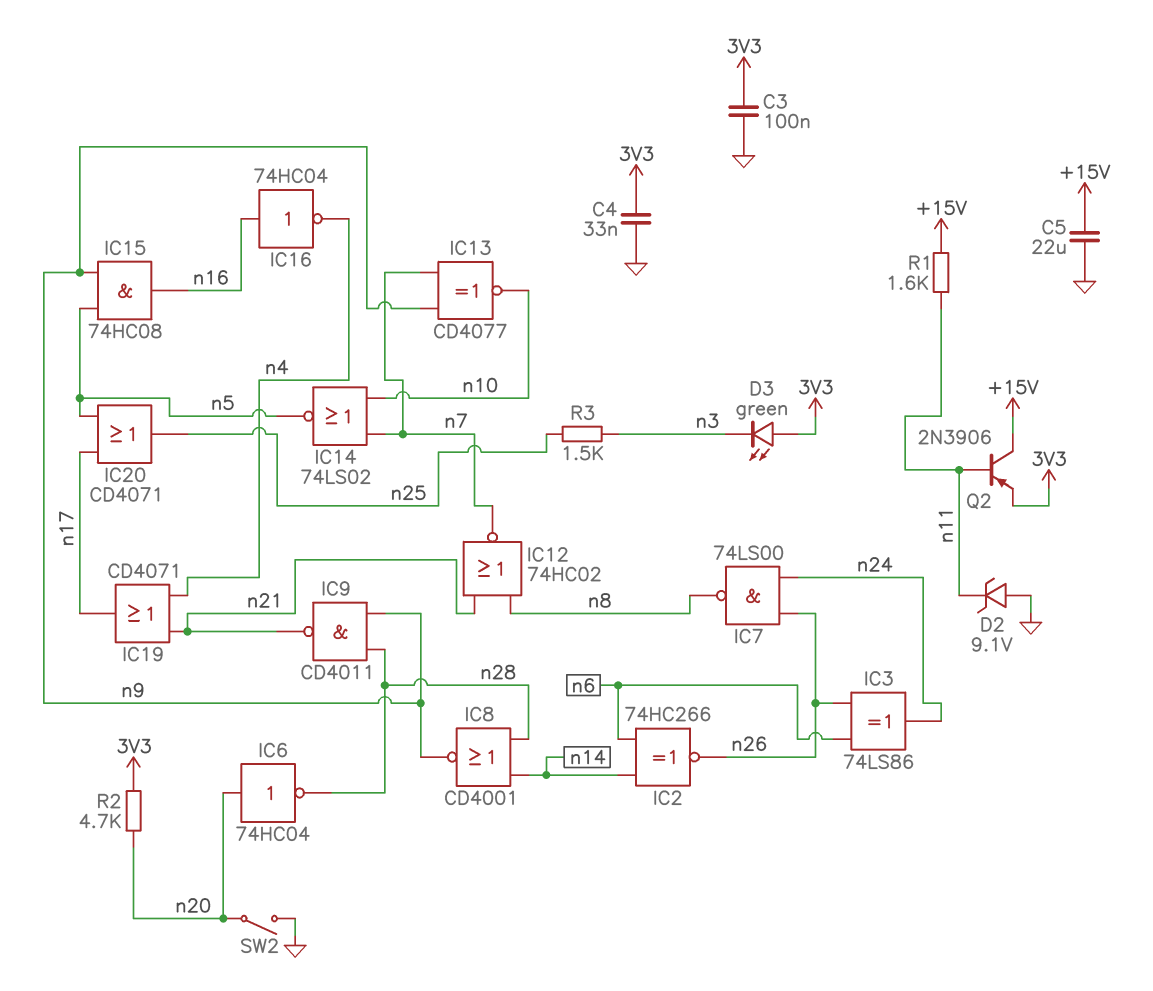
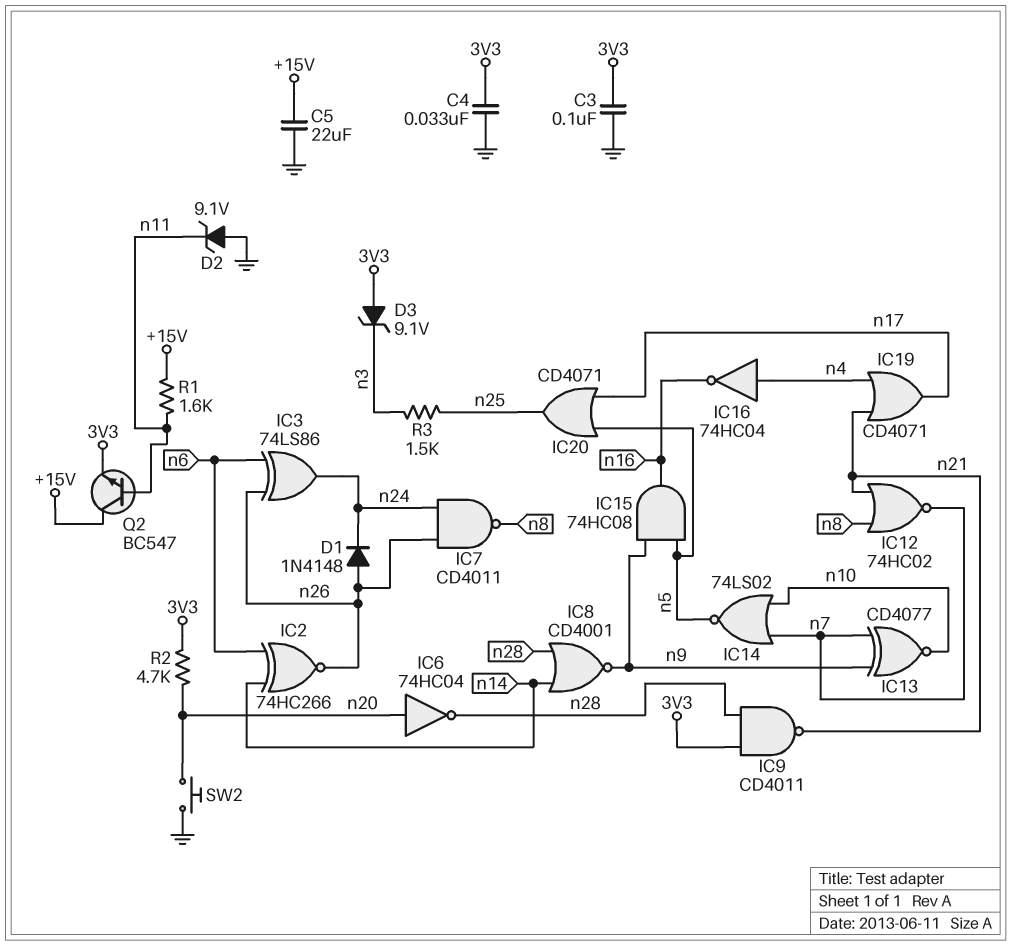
D1: none -> diode 1N4148 (A n26, K n24)
D3: LED green (A 3V3, K n3) -> zener 9.1V (A 3V3, K n3)
IC7: NAND 74LS00 (in n24, in n26, out n8) -> NAND CD4011 (in n24, in n26, out n8)
IC9: NAND CD4011 (in n9, in n28, out n21) -> NAND CD4011 (in 3V3, in n28, out n21)
IC16: NOT 74HC04 (in n16, out n4) -> NOT 74HC04 (in n4, out n16)
Q2: PNP 2N3906 (B n11, C +15V, E 3V3) -> NPN BC547 (B n11, C +15V, E 3V3)
SW2: switch (GND, n20) -> button (GND, n20)

